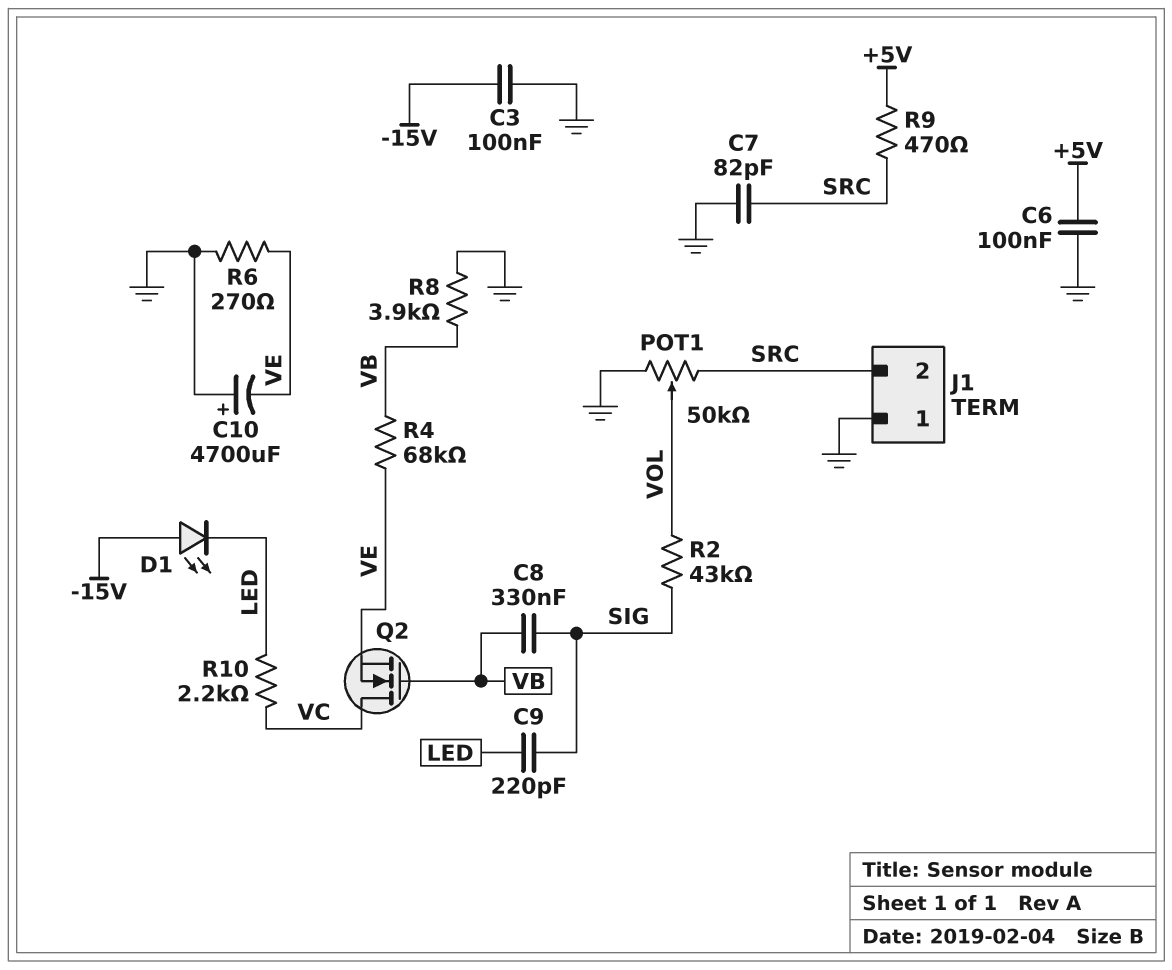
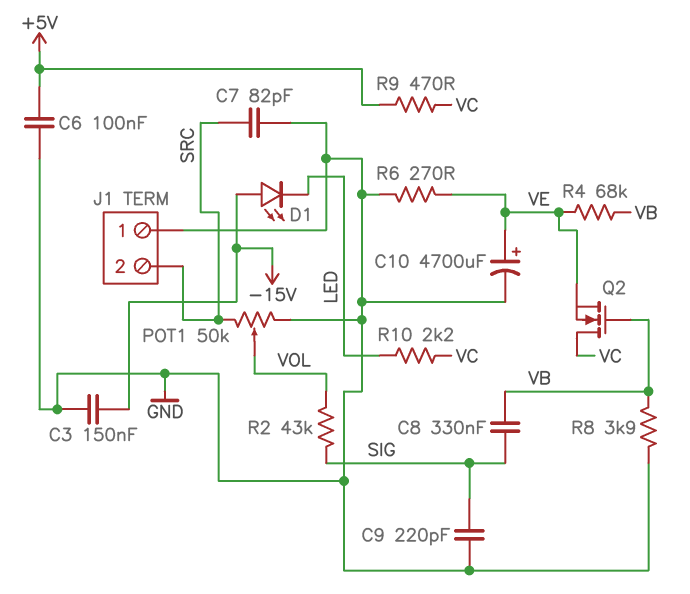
C3: 100nF (-15V, GND) -> 150nF (-15V, GND)
C9: 220pF (LED, SIG) -> 220pF (GND, SIG)
C10: 4700uF (plus GND, minus VE) -> 4700uF (plus VE, minus GND)
R9: 470 (+5V, SRC) -> 470 (+5V, VC)

